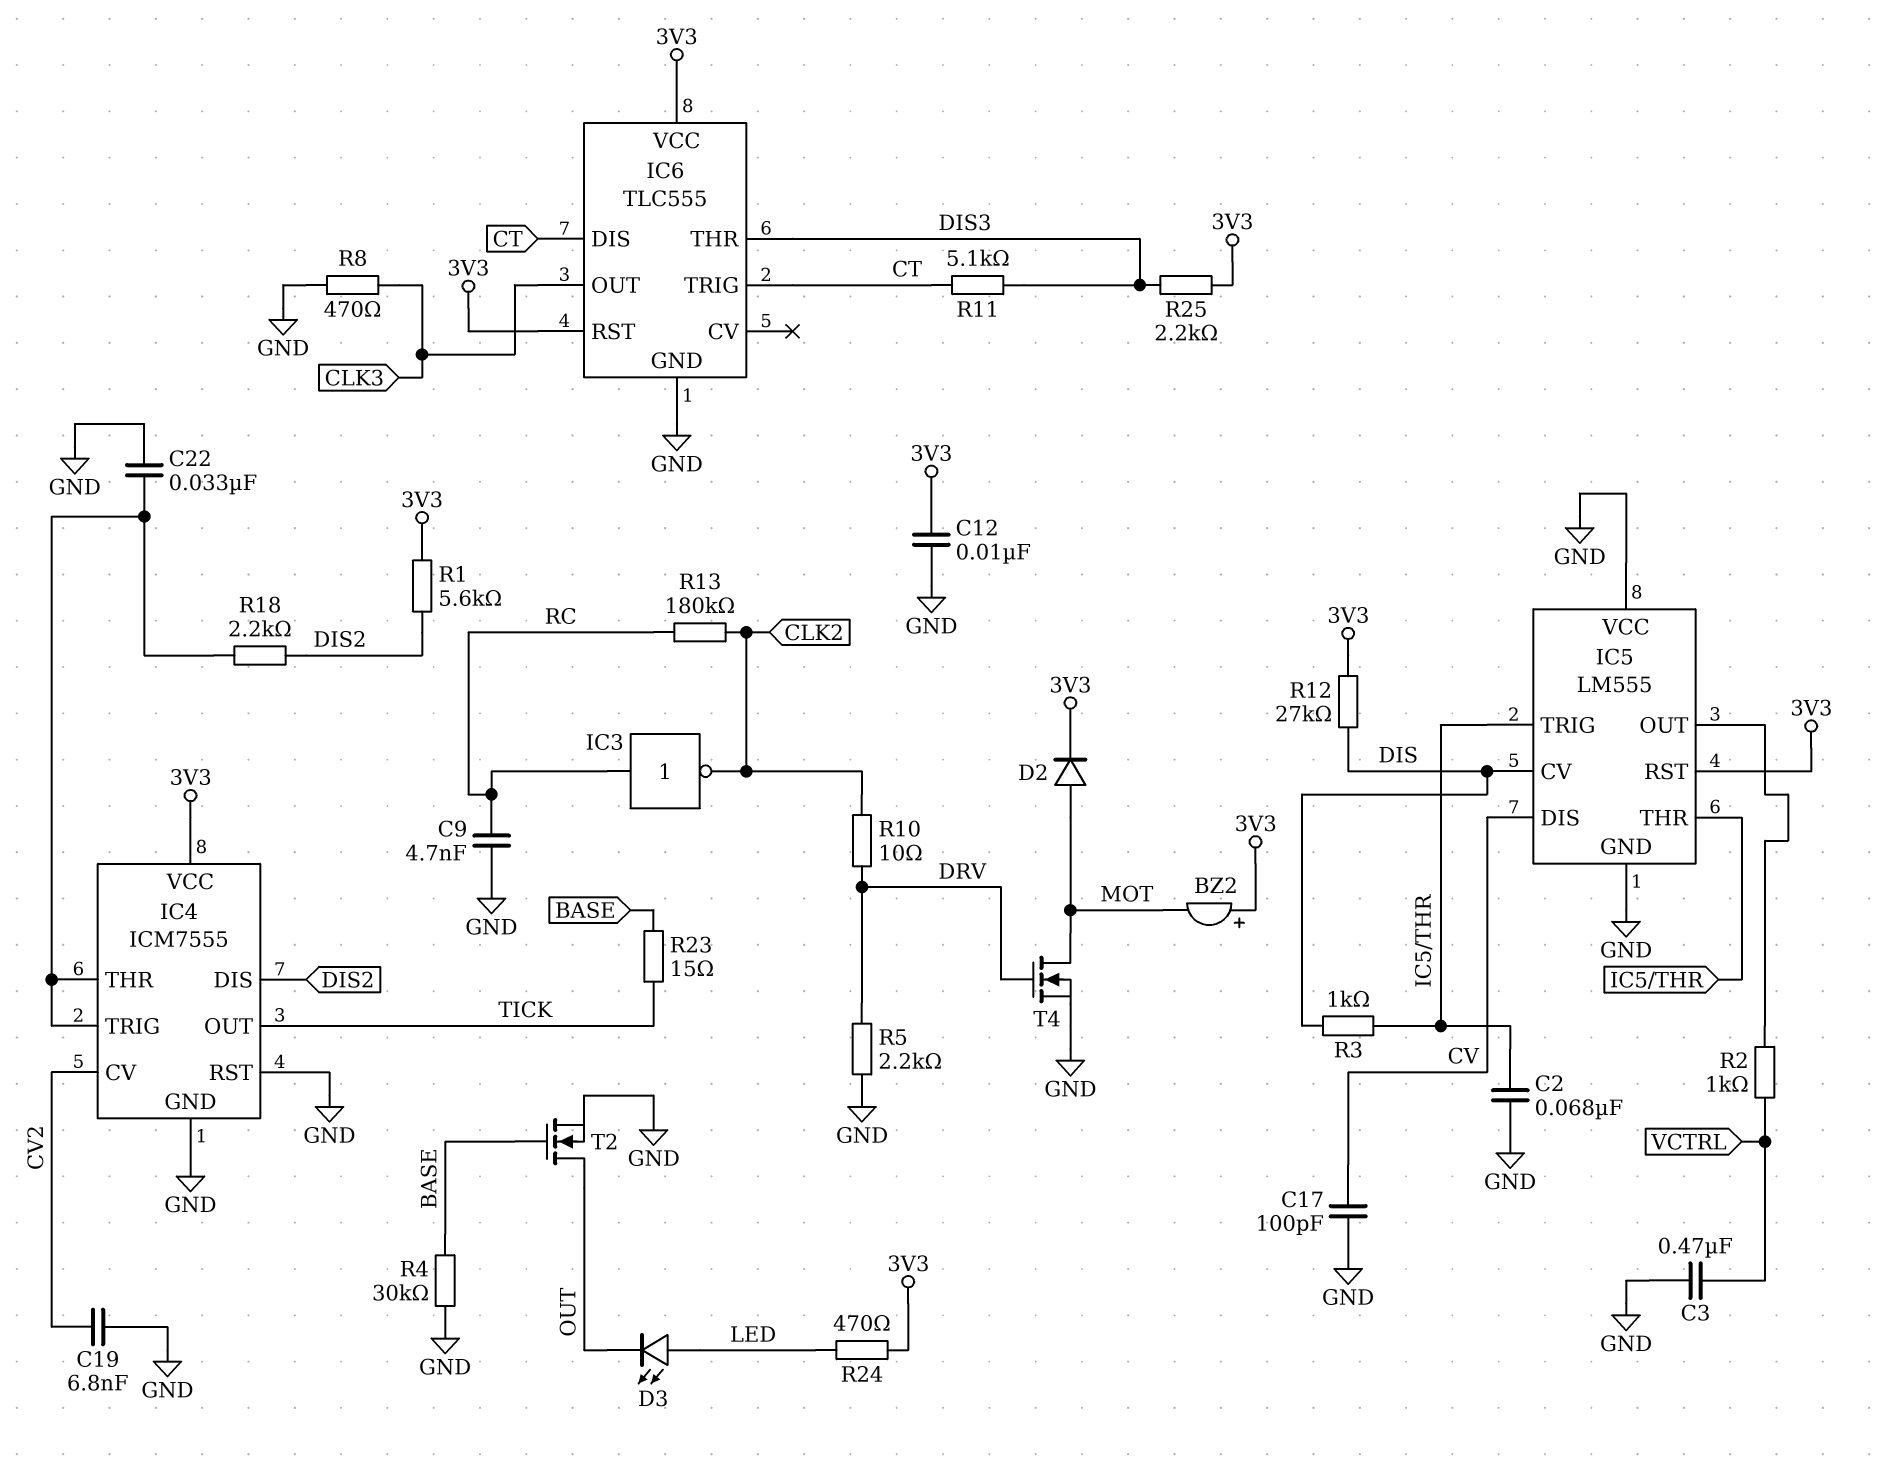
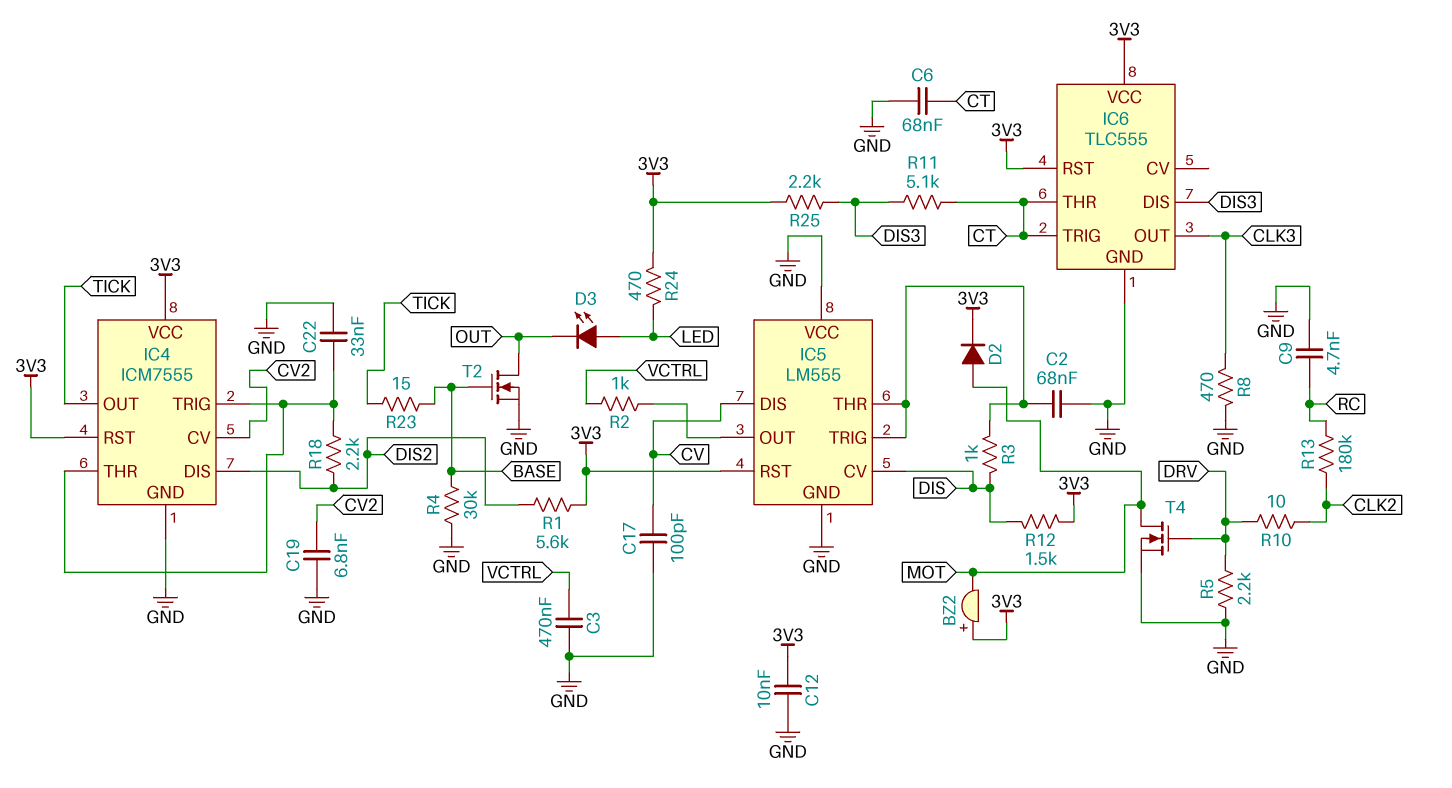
C6: none -> 68nF (CT, GND)
IC3: NOT (in RC, out CLK2) -> none
IC4 pin RST: GND -> 3V3
IC6 pin DIS: CT -> DIS3
IC6 pin THR: DIS3 -> CT
R12: 27k (3V3, DIS) -> 1.5k (3V3, DIS)

